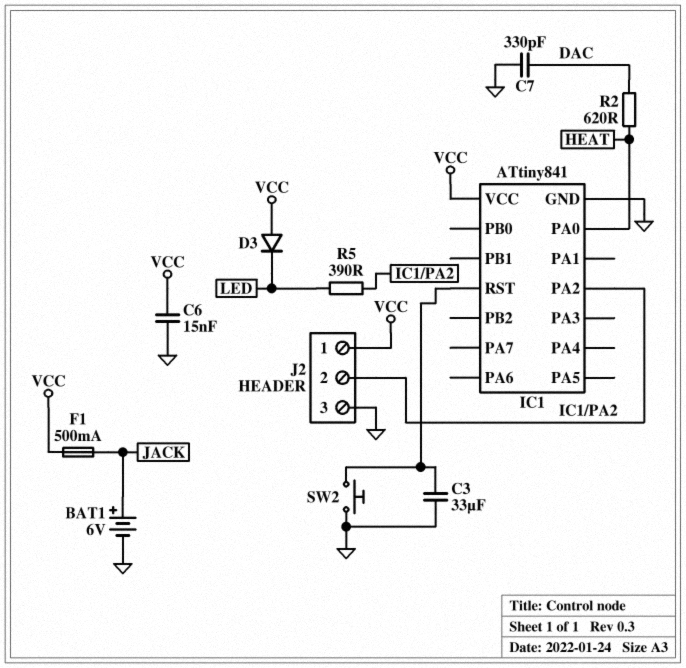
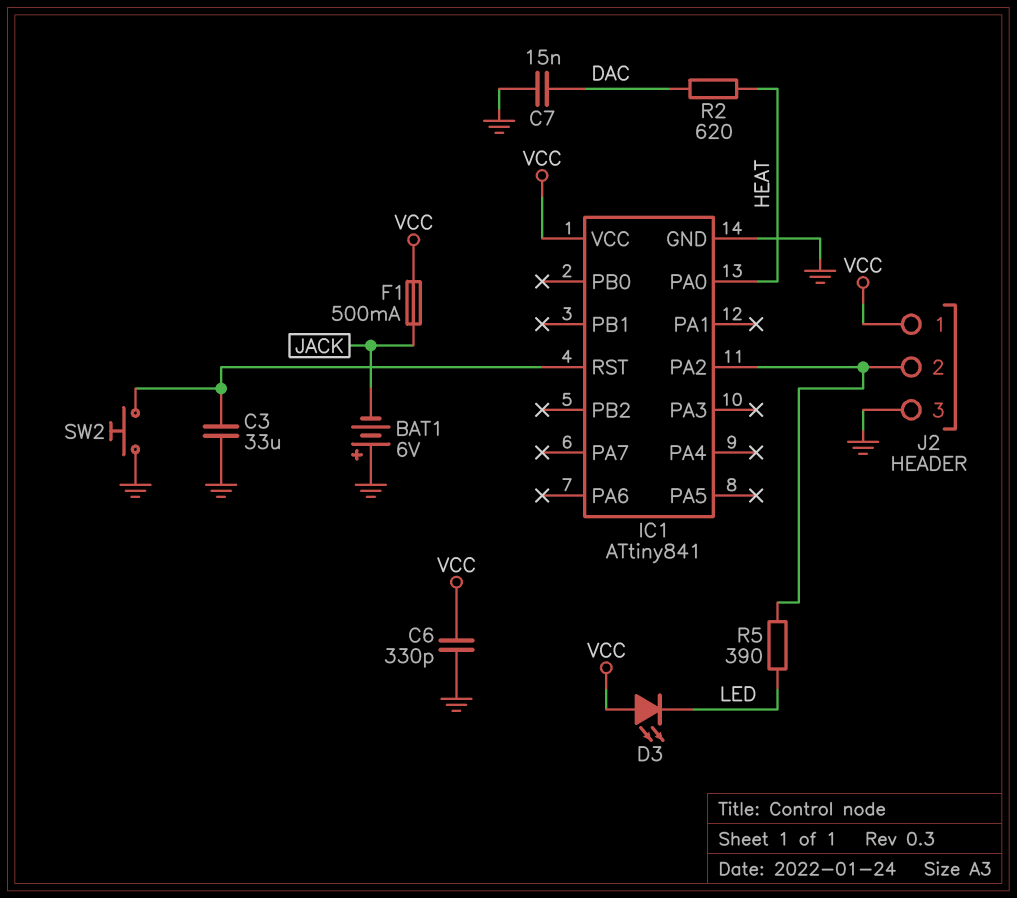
BAT1: 6V (plus JACK, minus GND) -> 6V (plus GND, minus JACK)
C6: 15nF (GND, VCC) -> 330pF (GND, VCC)
C7: 330pF (DAC, GND) -> 15nF (DAC, GND)
D3: diode (A VCC, K LED) -> LED (A VCC, K LED)

